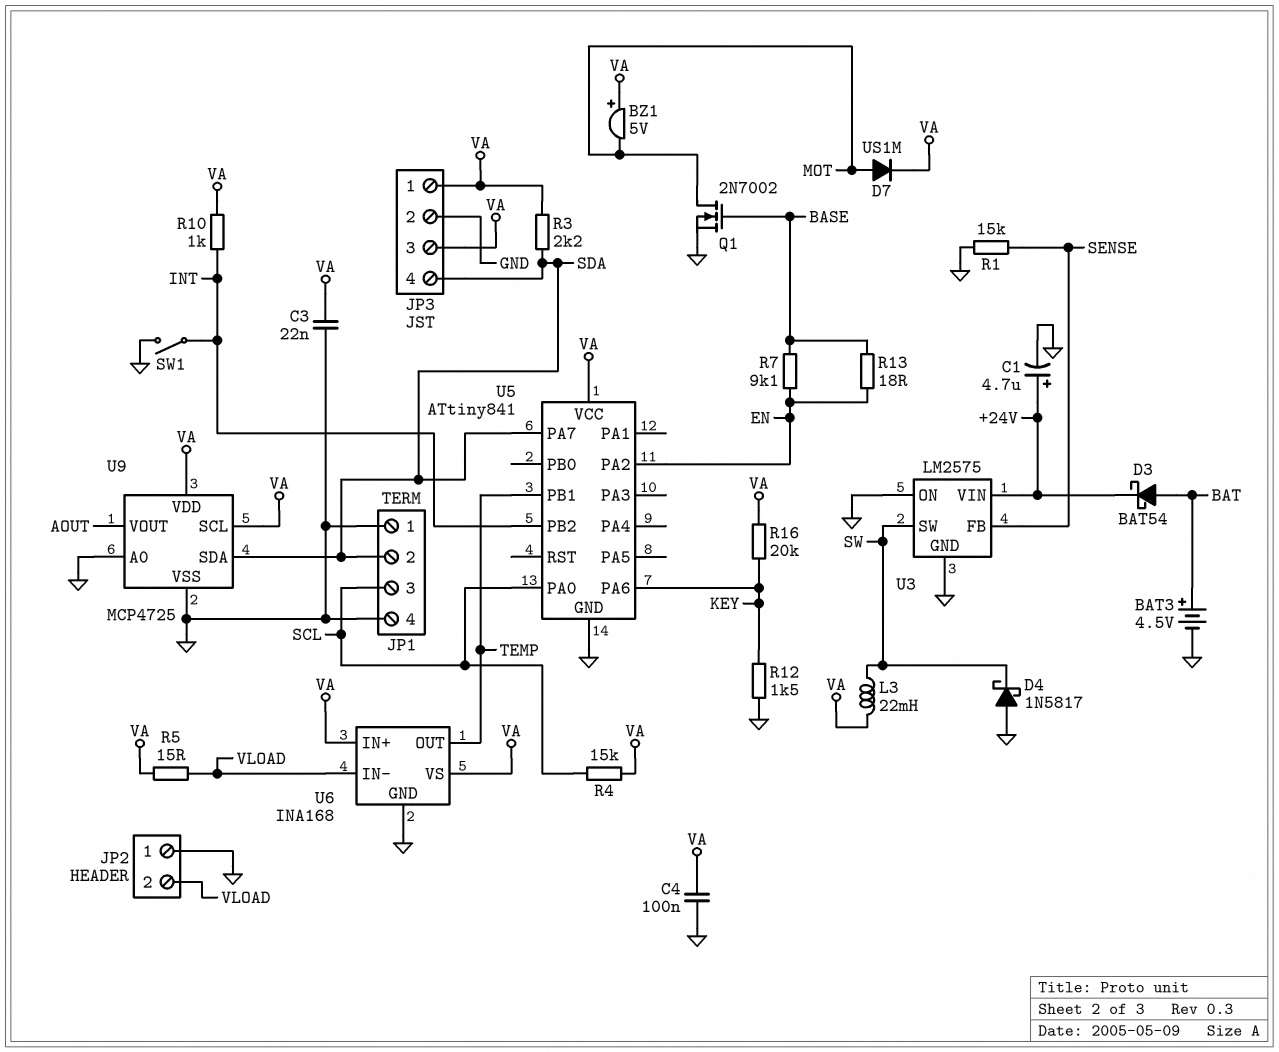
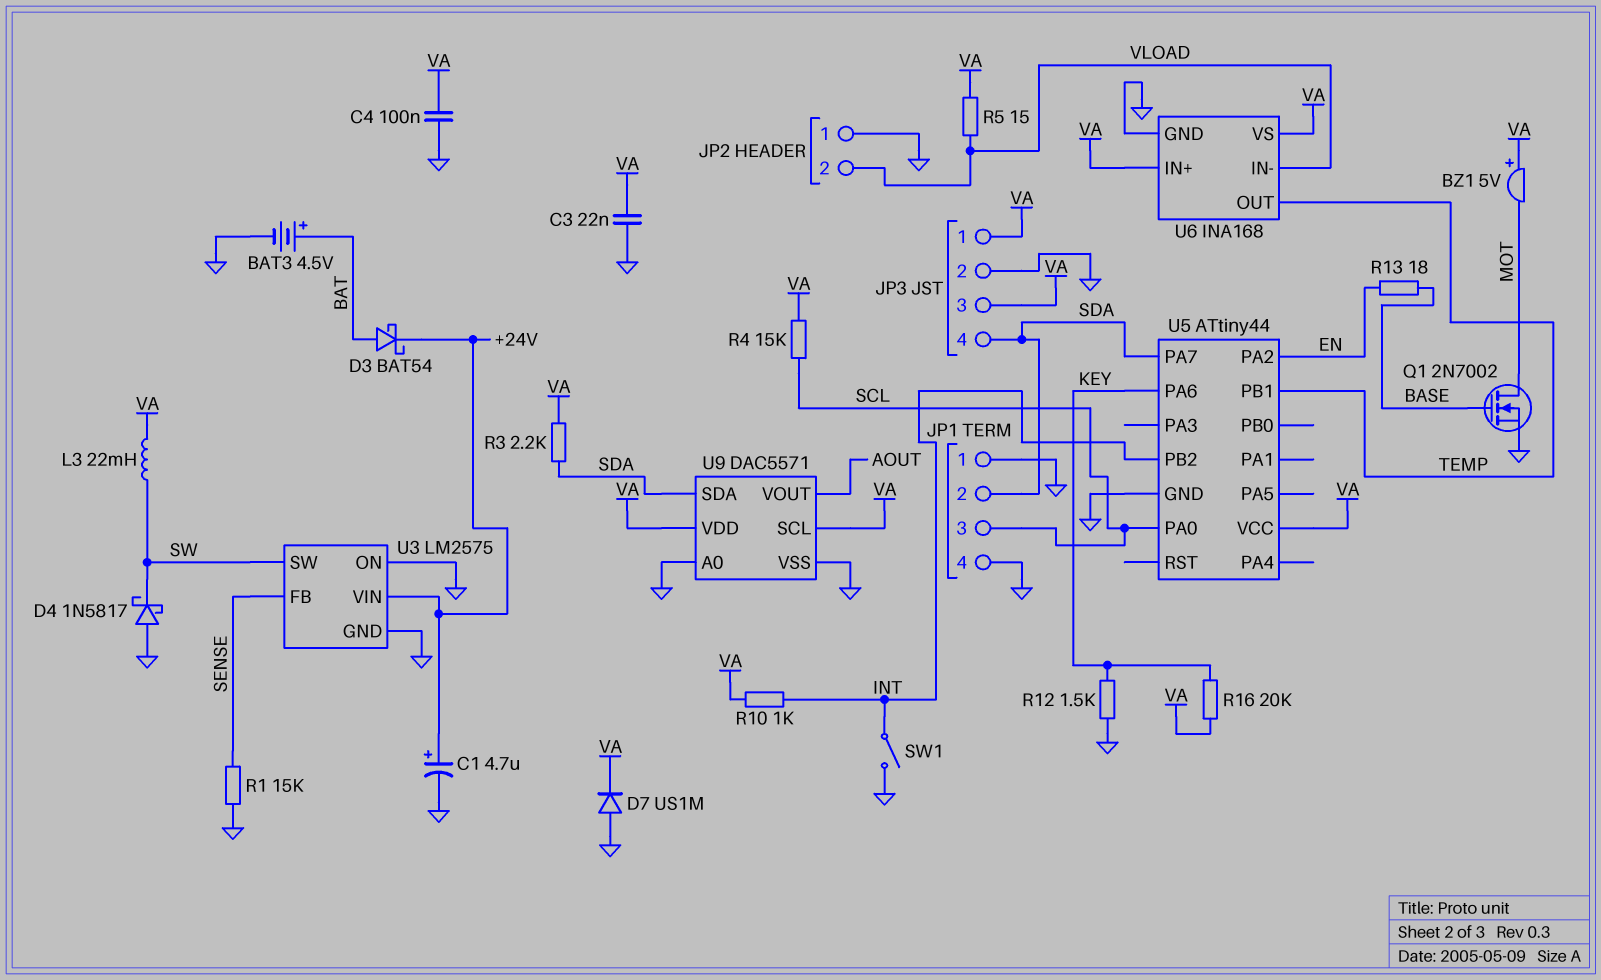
D7: diode US1M (A MOT, K VA) -> diode US1M (A GND, K VA)
R7: 9.1k (BASE, EN) -> none
U5: ATtiny841 -> ATtiny44
U9: MCP4725 -> DAC5571

